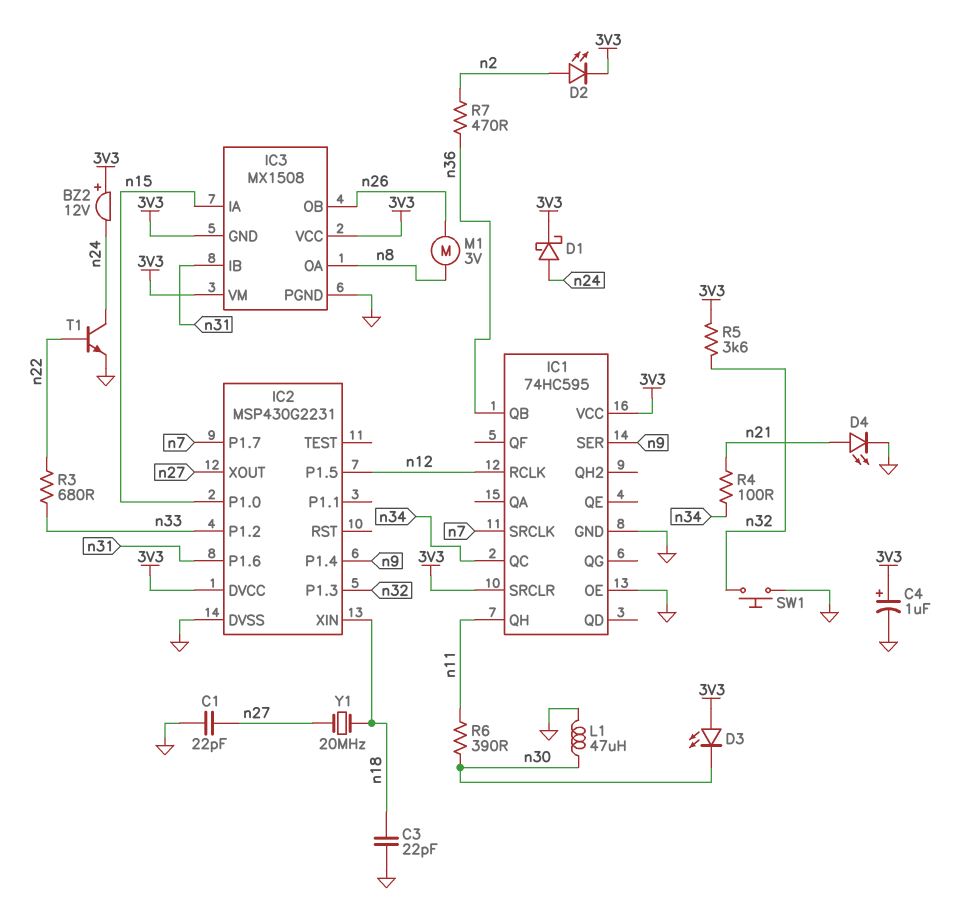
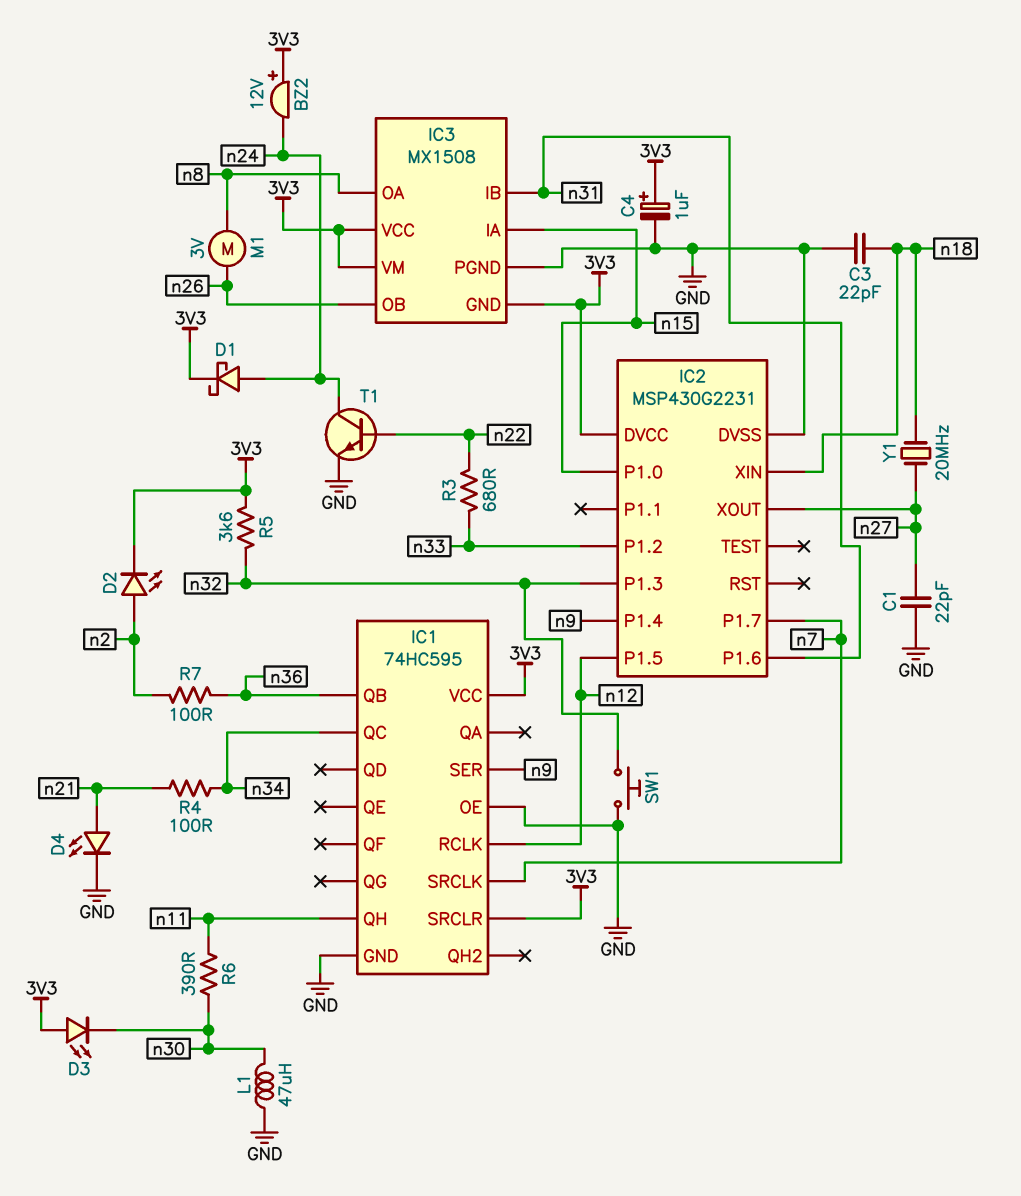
R7: 470 (n2, n36) -> 100 (n2, n36)

